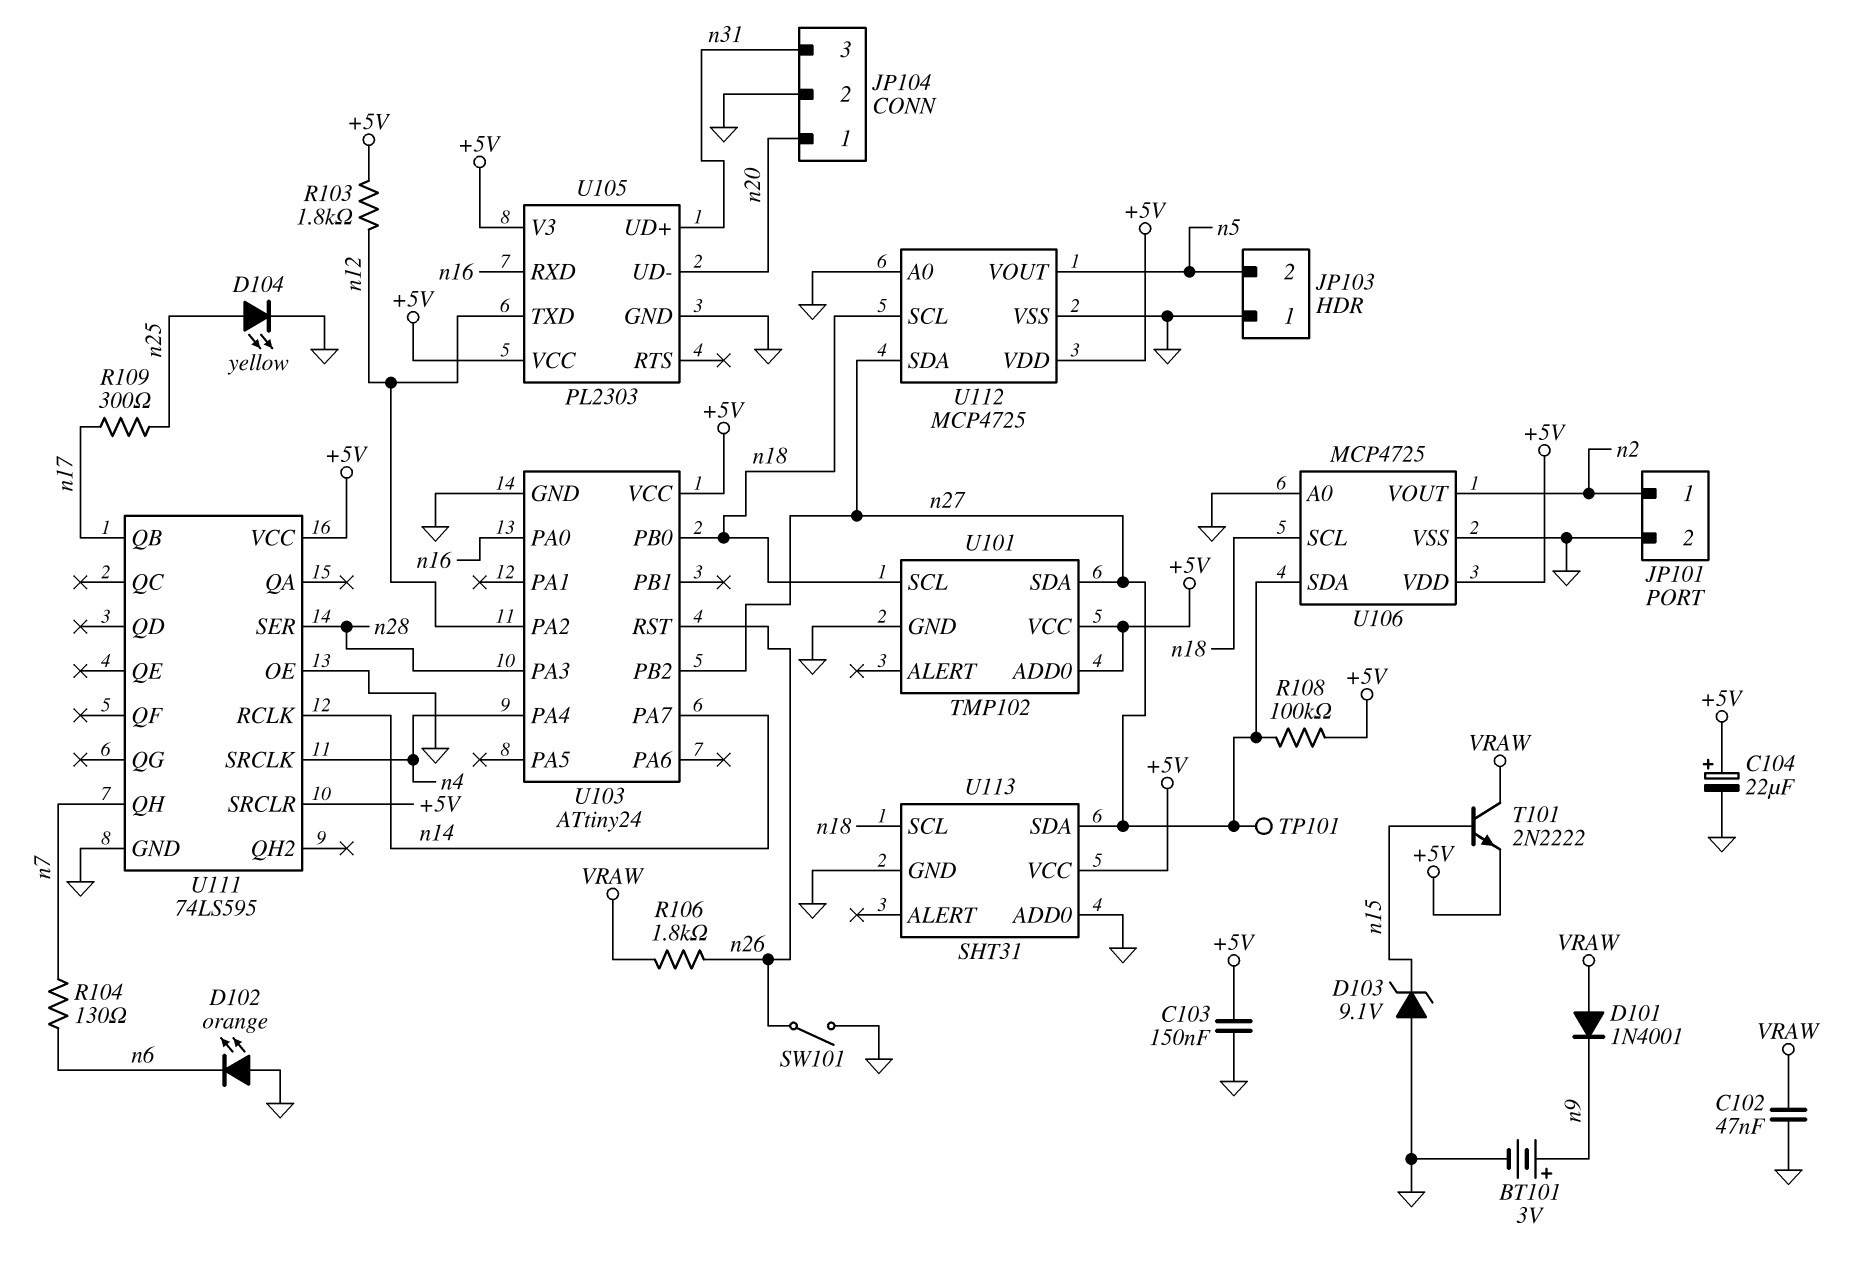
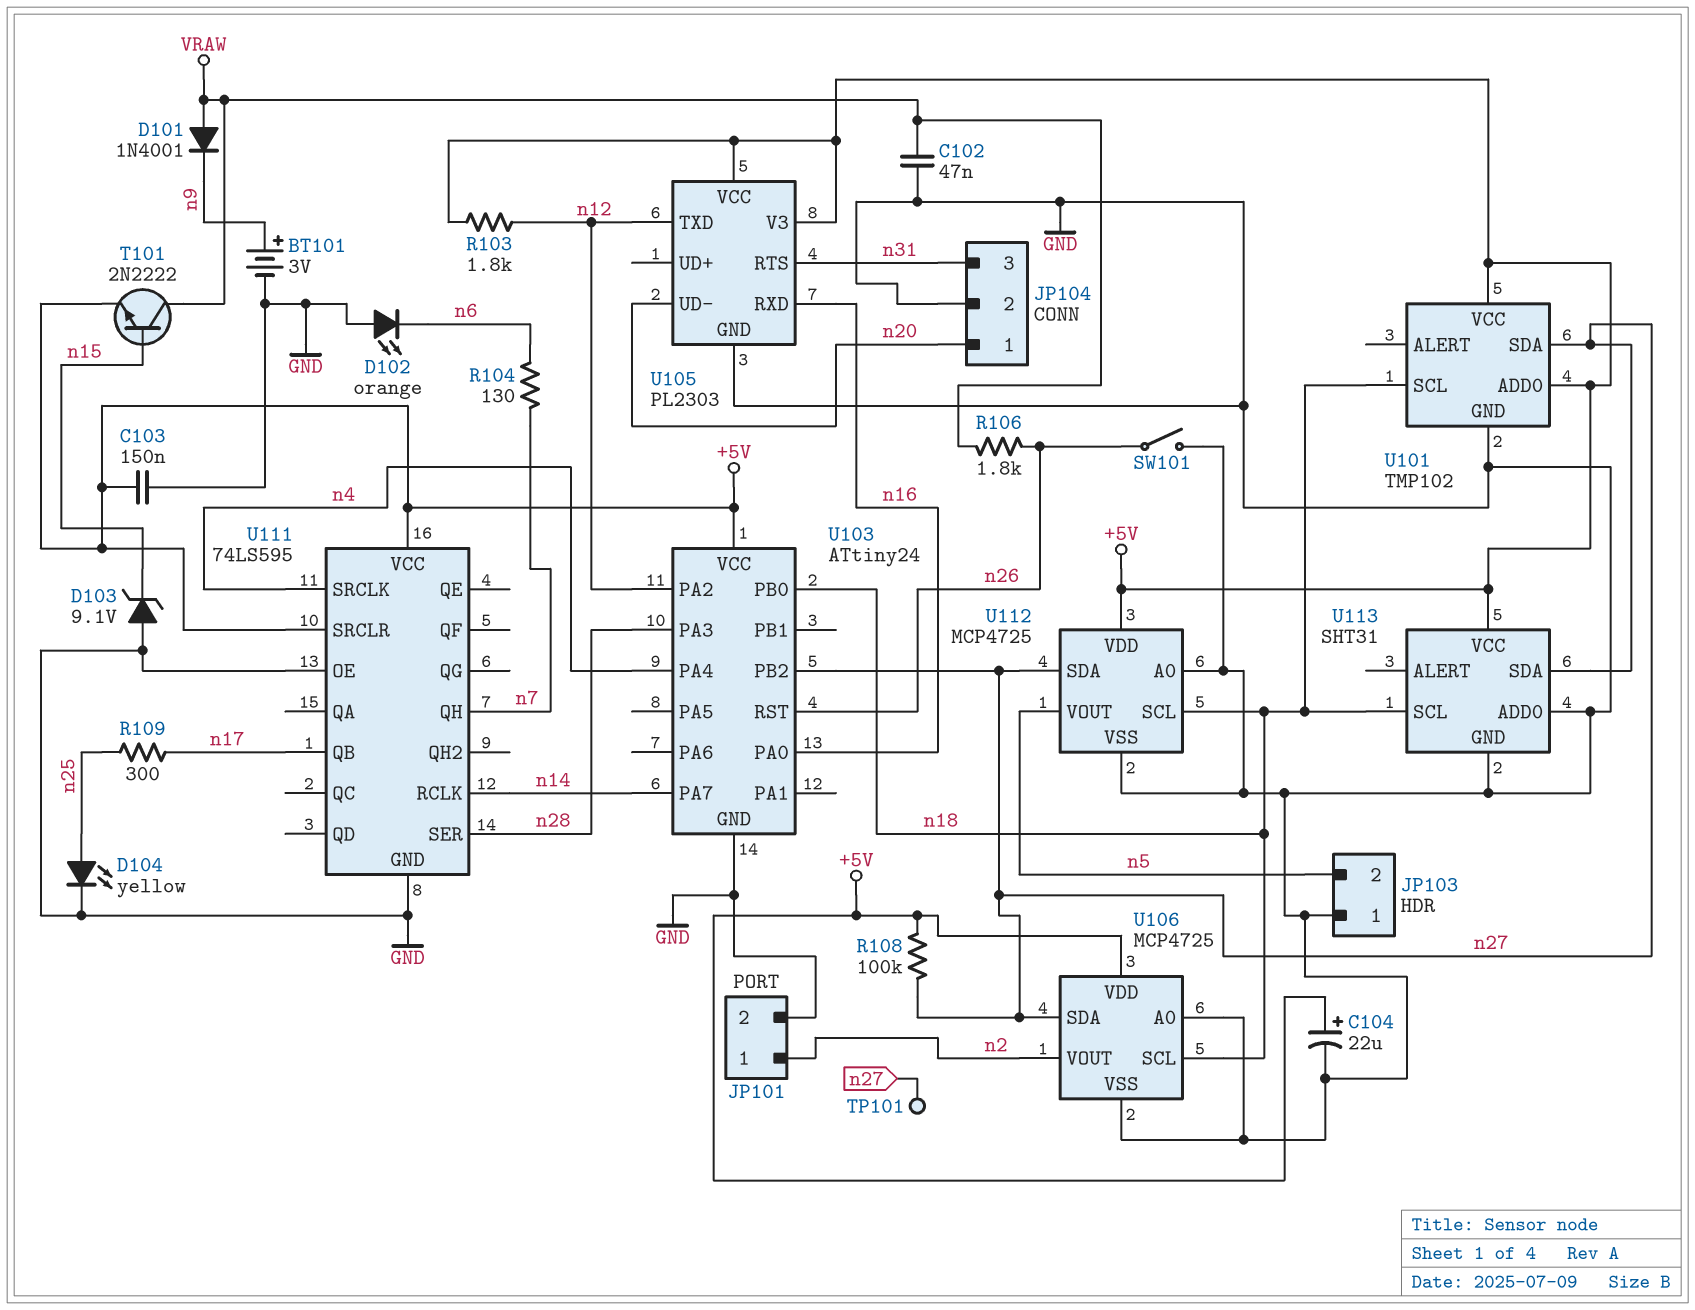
U105 pin RTS: none -> n31
U105 pin UD+: n31 -> none

